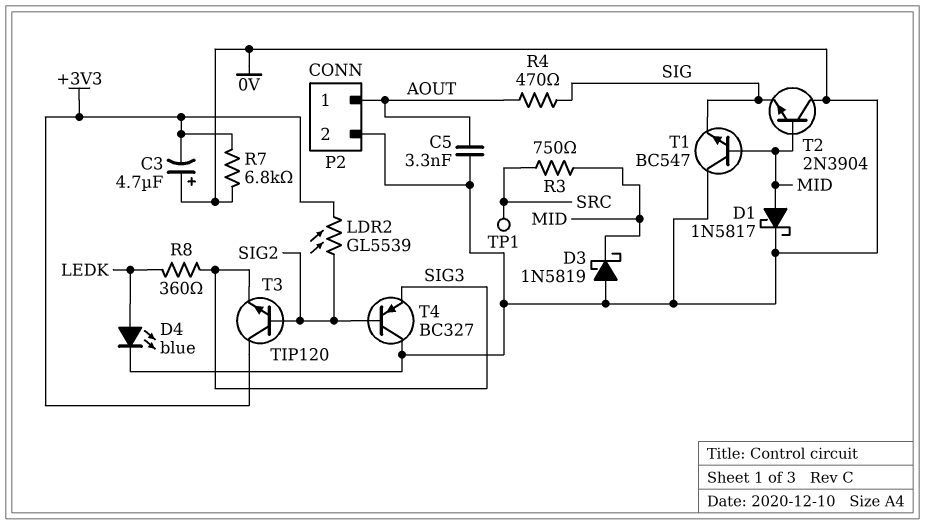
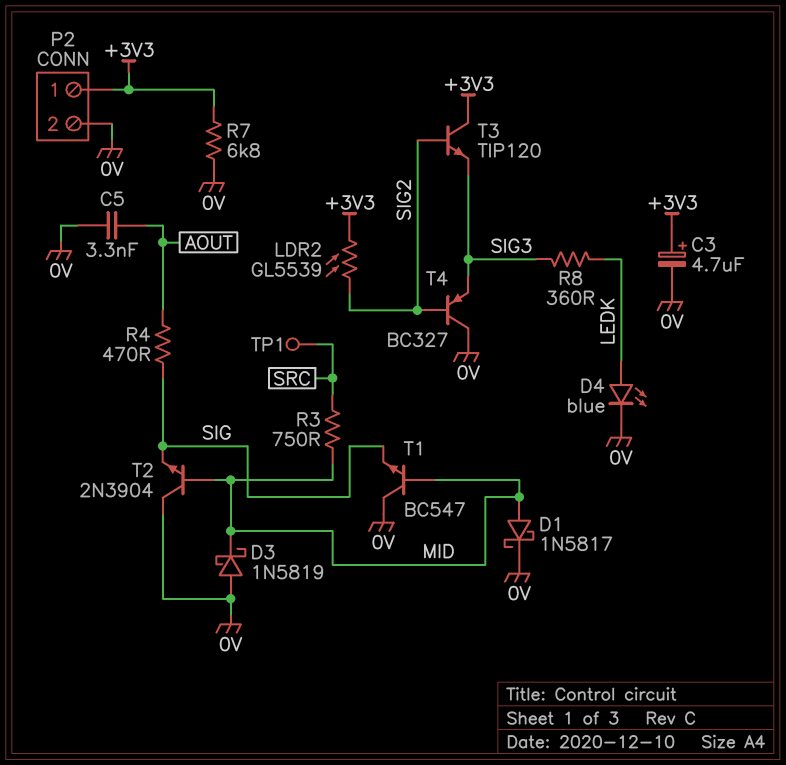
C3: 4.7uF (plus 0V, minus +3V3) -> 4.7uF (plus +3V3, minus 0V)
P2 pin 1: AOUT -> +3V3

